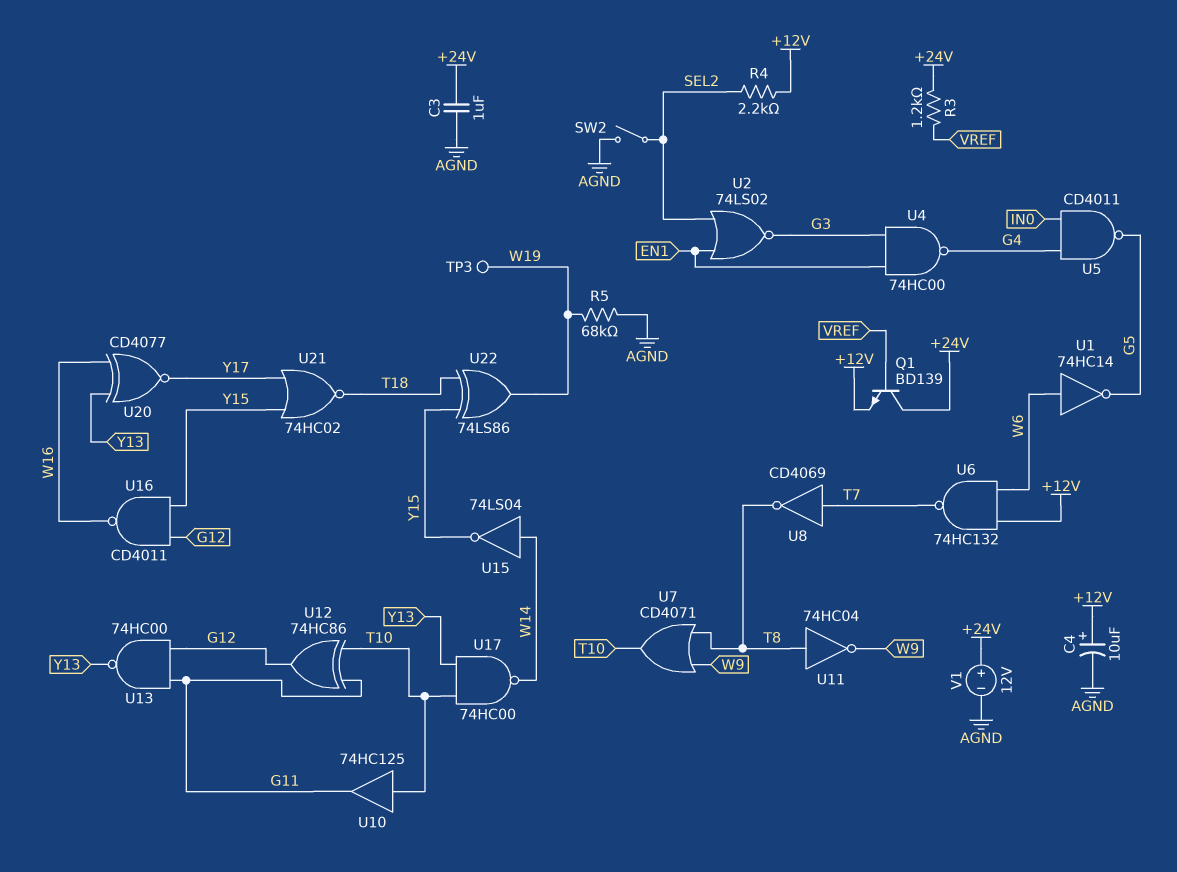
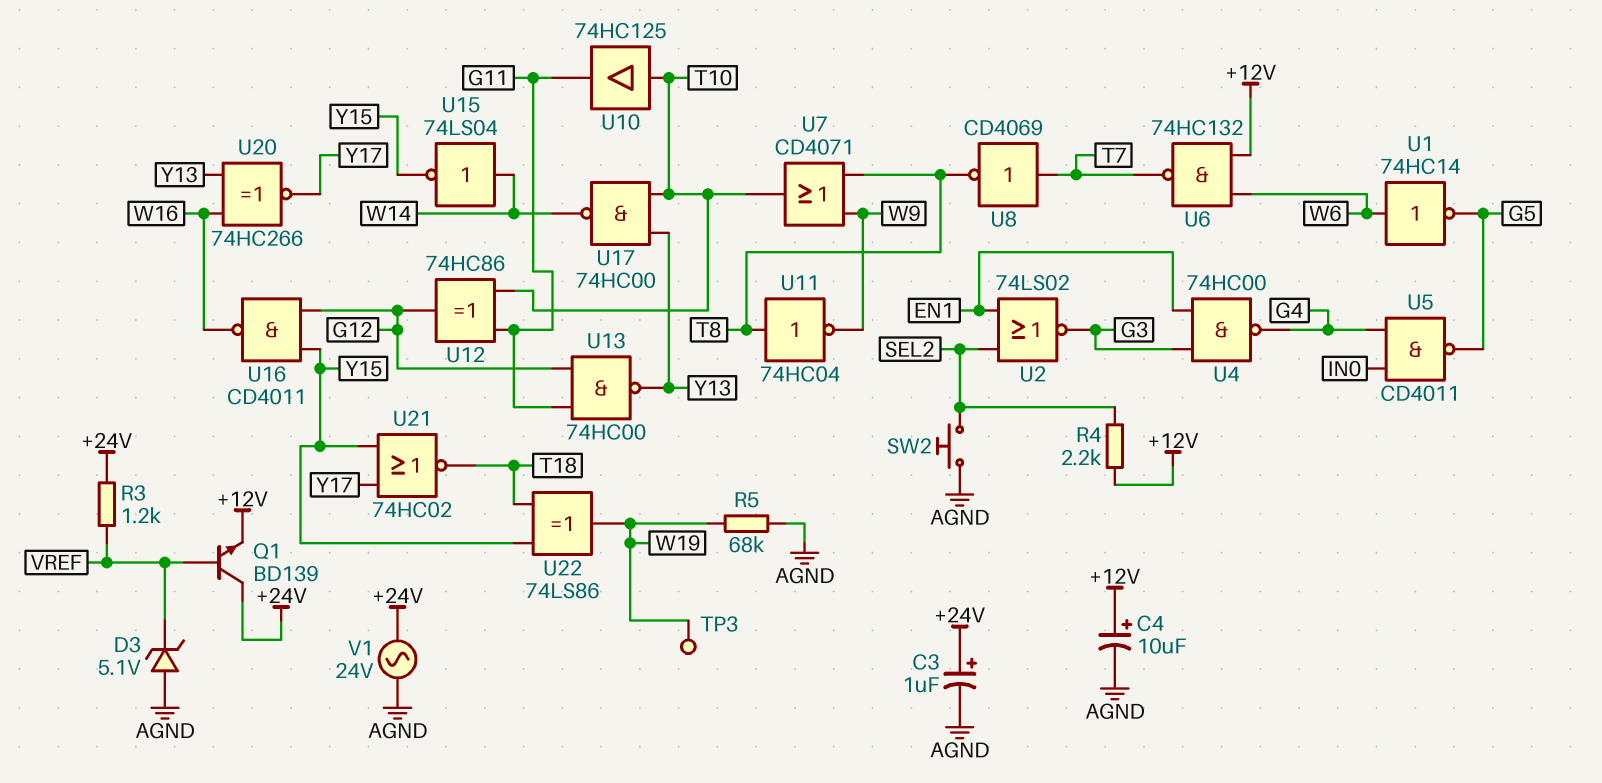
C3: 1uF (+24V, AGND) -> 1uF (plus +24V, minus AGND)
D3: none -> zener 5.1V (A AGND, K VREF)
SW2: switch (AGND, SEL2) -> button (AGND, SEL2)
U20: XNOR CD4077 (in W16, in Y13, out Y17) -> XNOR 74HC266 (in W16, in Y13, out Y17)
V1: 12V (plus +24V, minus AGND) -> AC 24V (+24V, AGND)

